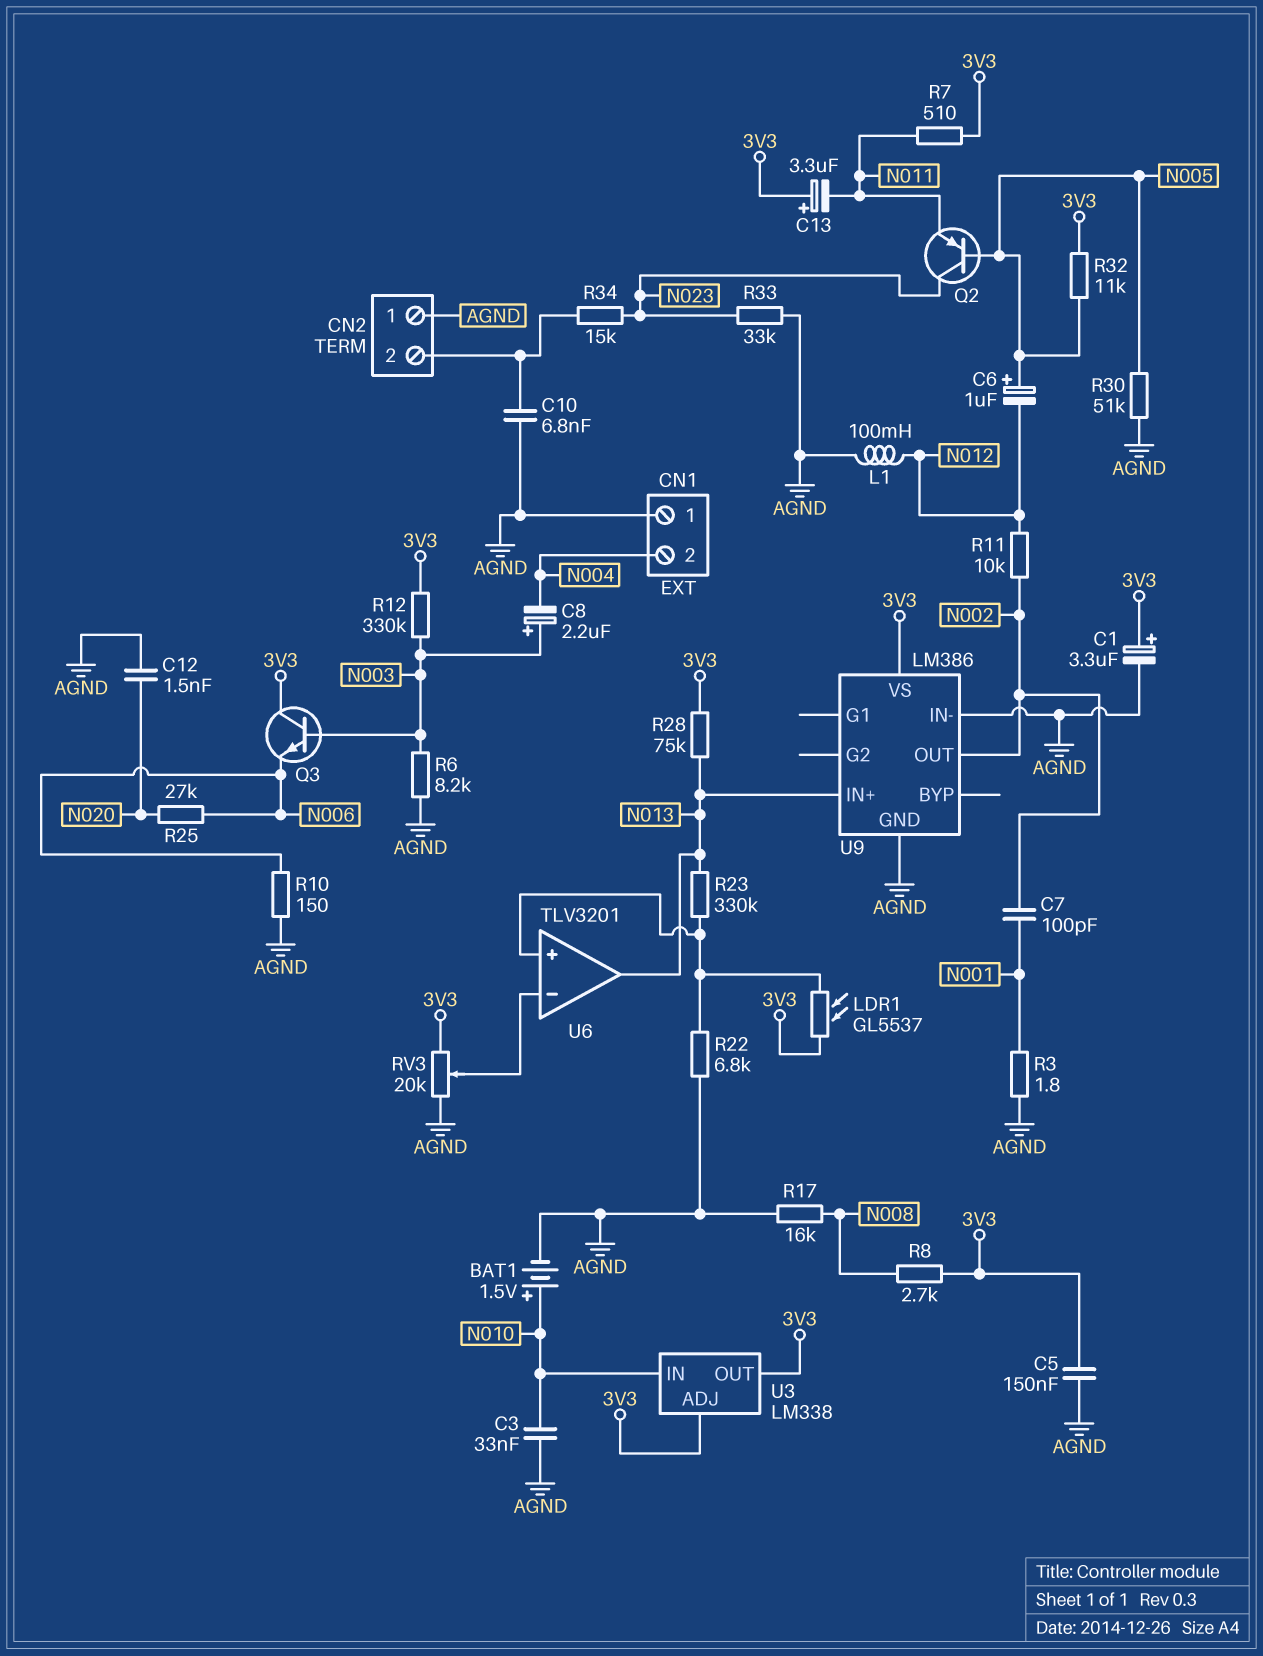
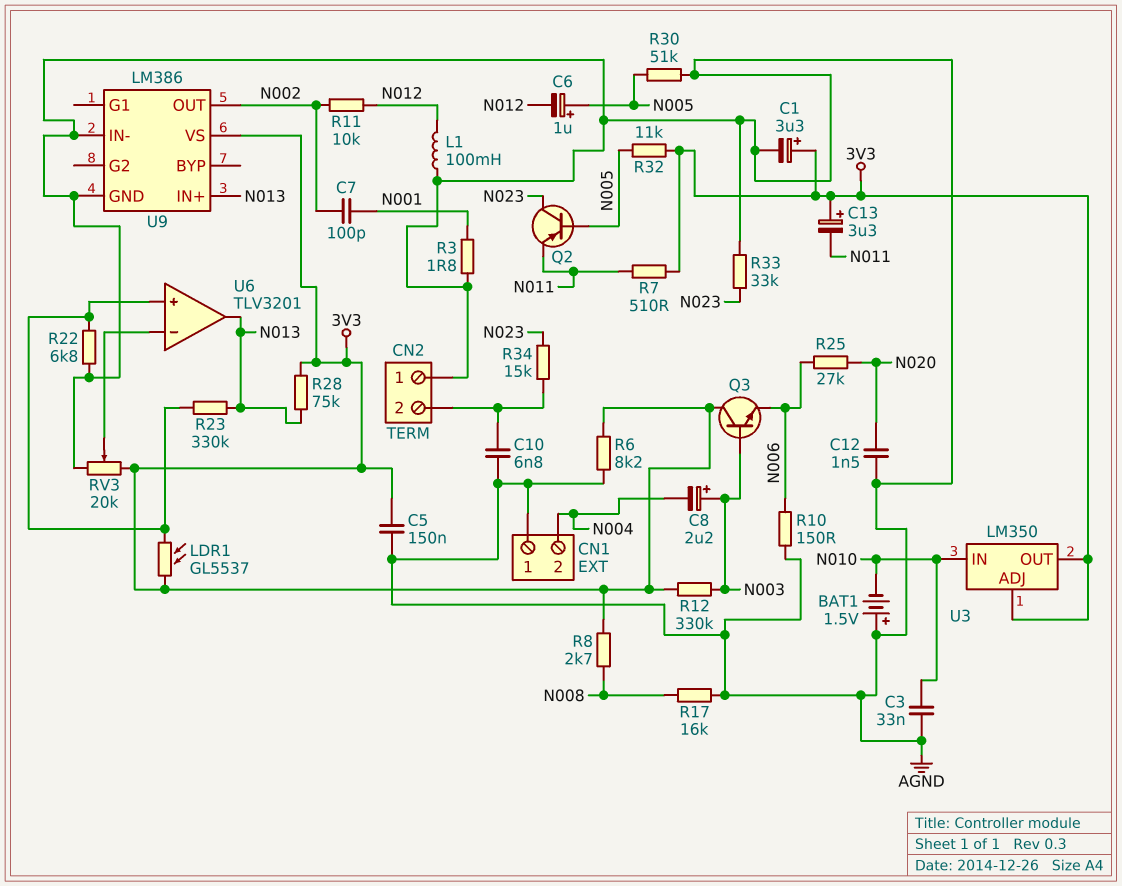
BAT1: 1.5V (plus N010, minus AGND) -> 1.5V (plus AGND, minus N010)
R6: 8.2k (AGND, N003) -> 8.2k (3V3, AGND)
U3: LM338 -> LM350

